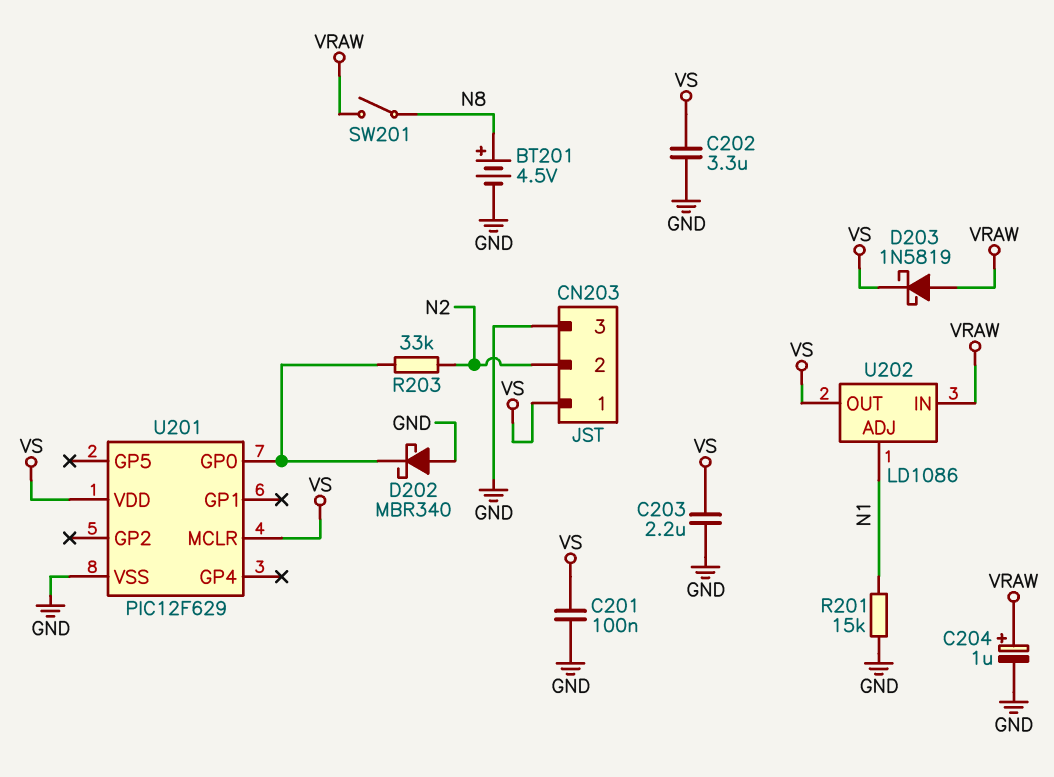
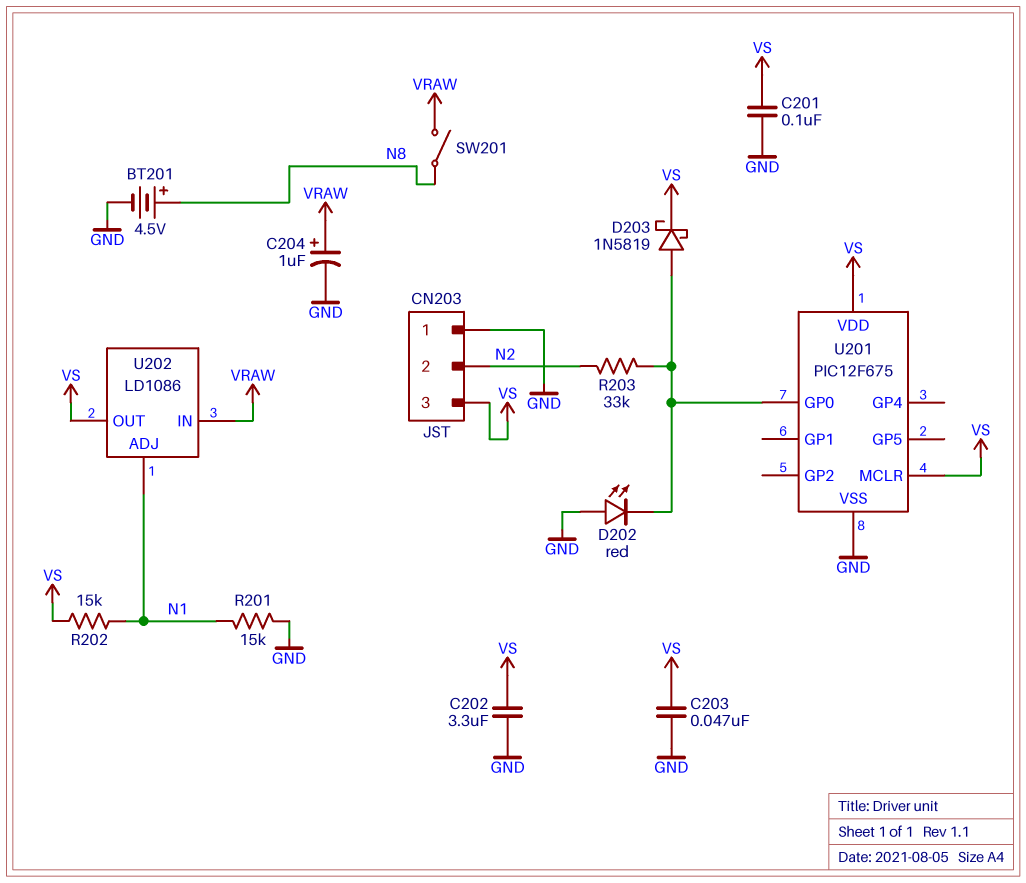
C203: 2.2uF (GND, VS) -> 47nF (GND, VS)
CN203 pin 1: VS -> GND
CN203 pin 3: GND -> VS
D202: schottky MBR340 (A GND, K U201/GP0) -> LED red (A GND, K U201/GP0)
D203: schottky 1N5819 (A VRAW, K VS) -> schottky 1N5819 (A U201/GP0, K VS)
R202: none -> 15k (N1, VS)
U201: PIC12F629 -> PIC12F675

